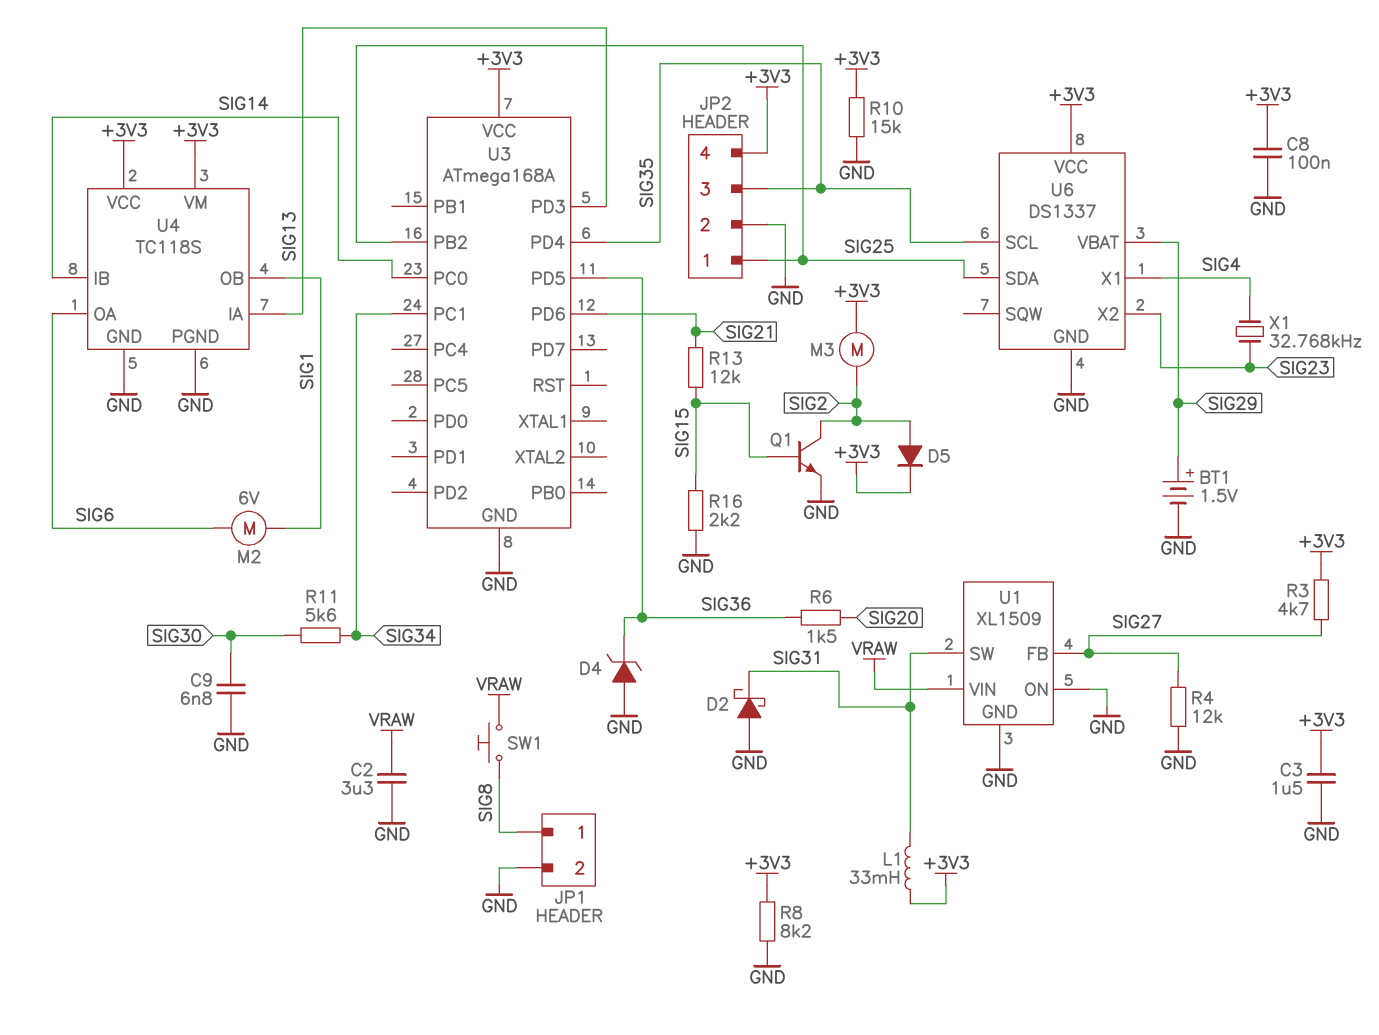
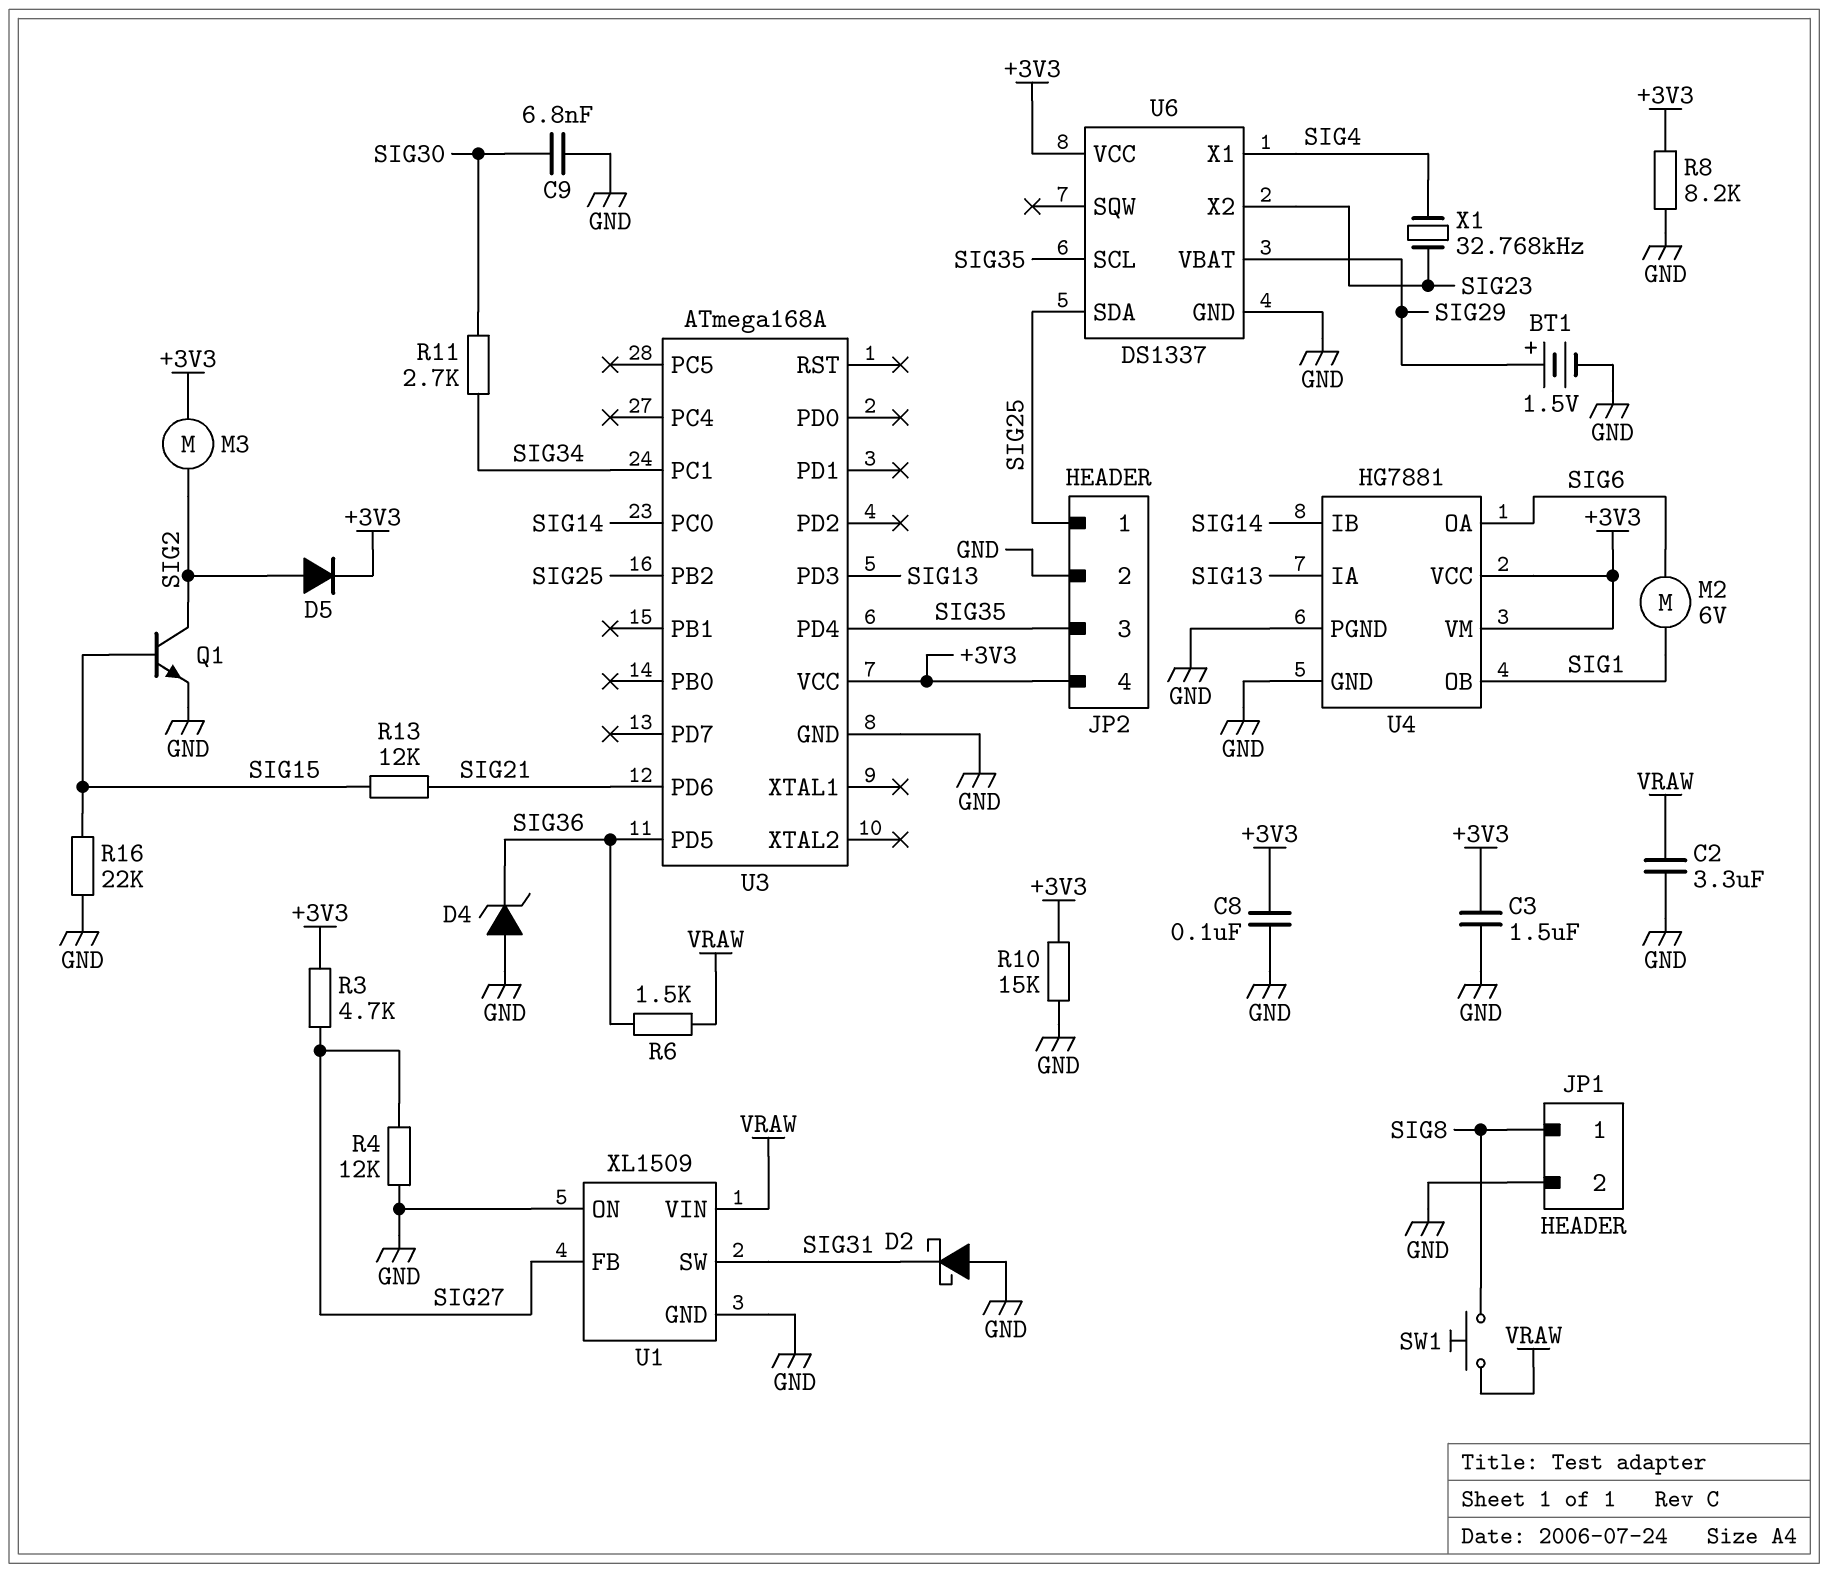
L1: 33mH (+3V3, SIG31) -> none
R6: 1.5k (SIG20, SIG36) -> 1.5k (SIG36, VRAW)
R11: 5.6k (SIG30, SIG34) -> 2.7k (SIG30, SIG34)
R16: 2.2k (GND, SIG15) -> 22k (GND, SIG15)
U4: TC118S -> HG7881

